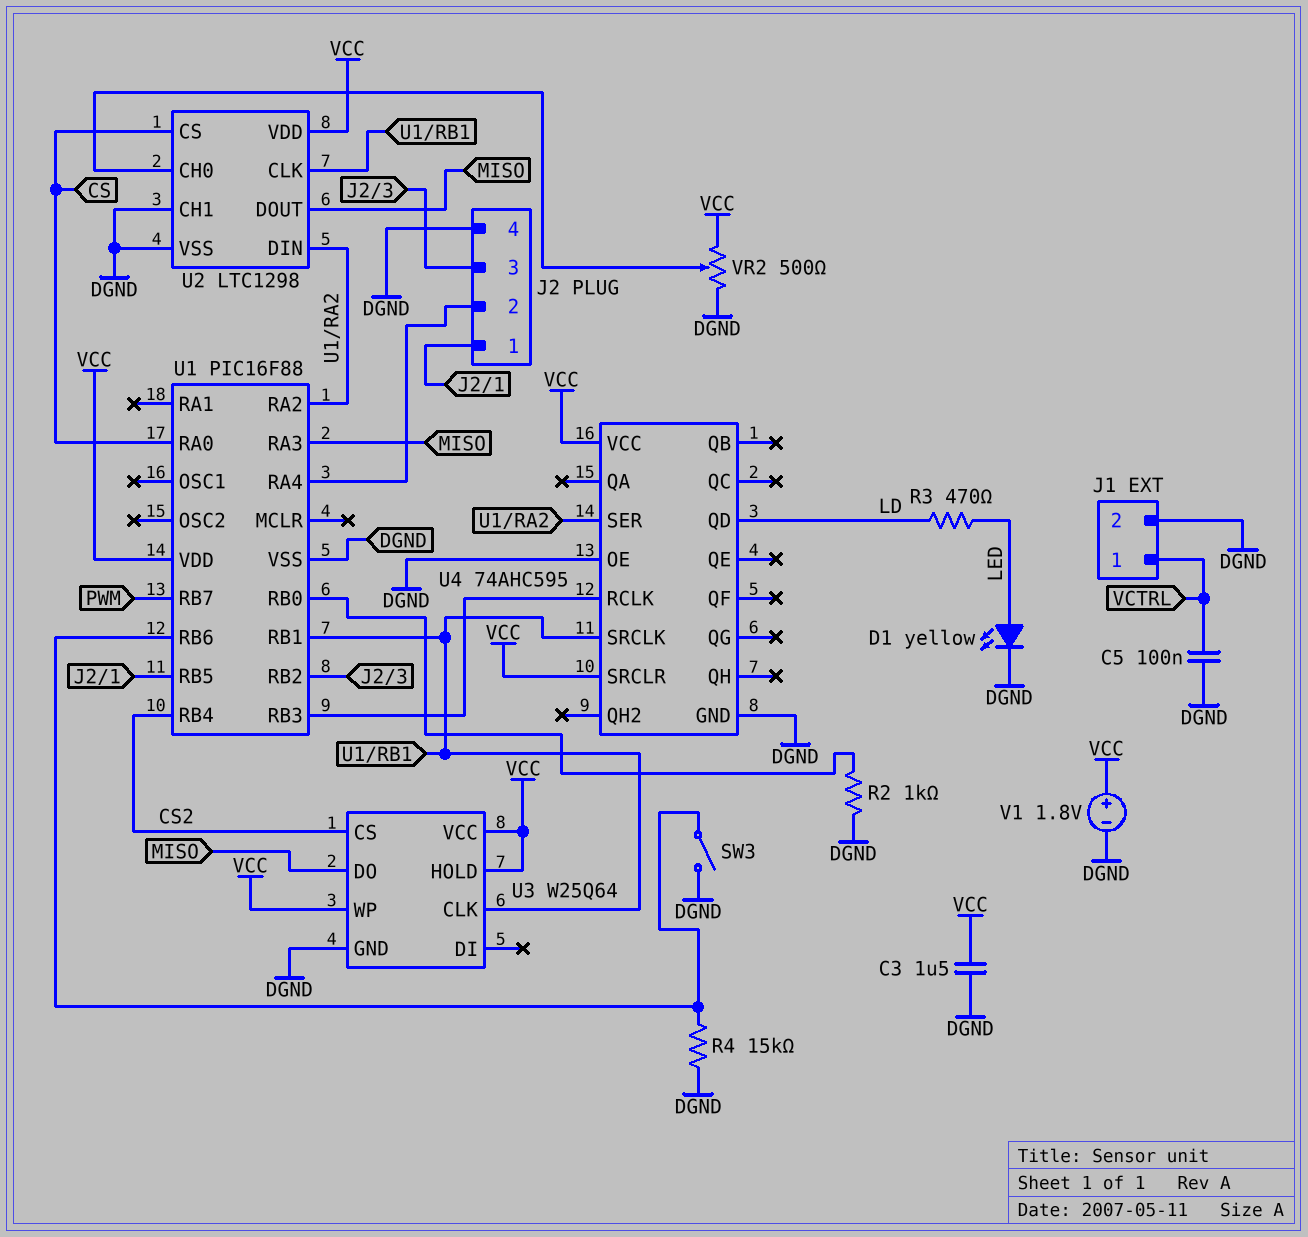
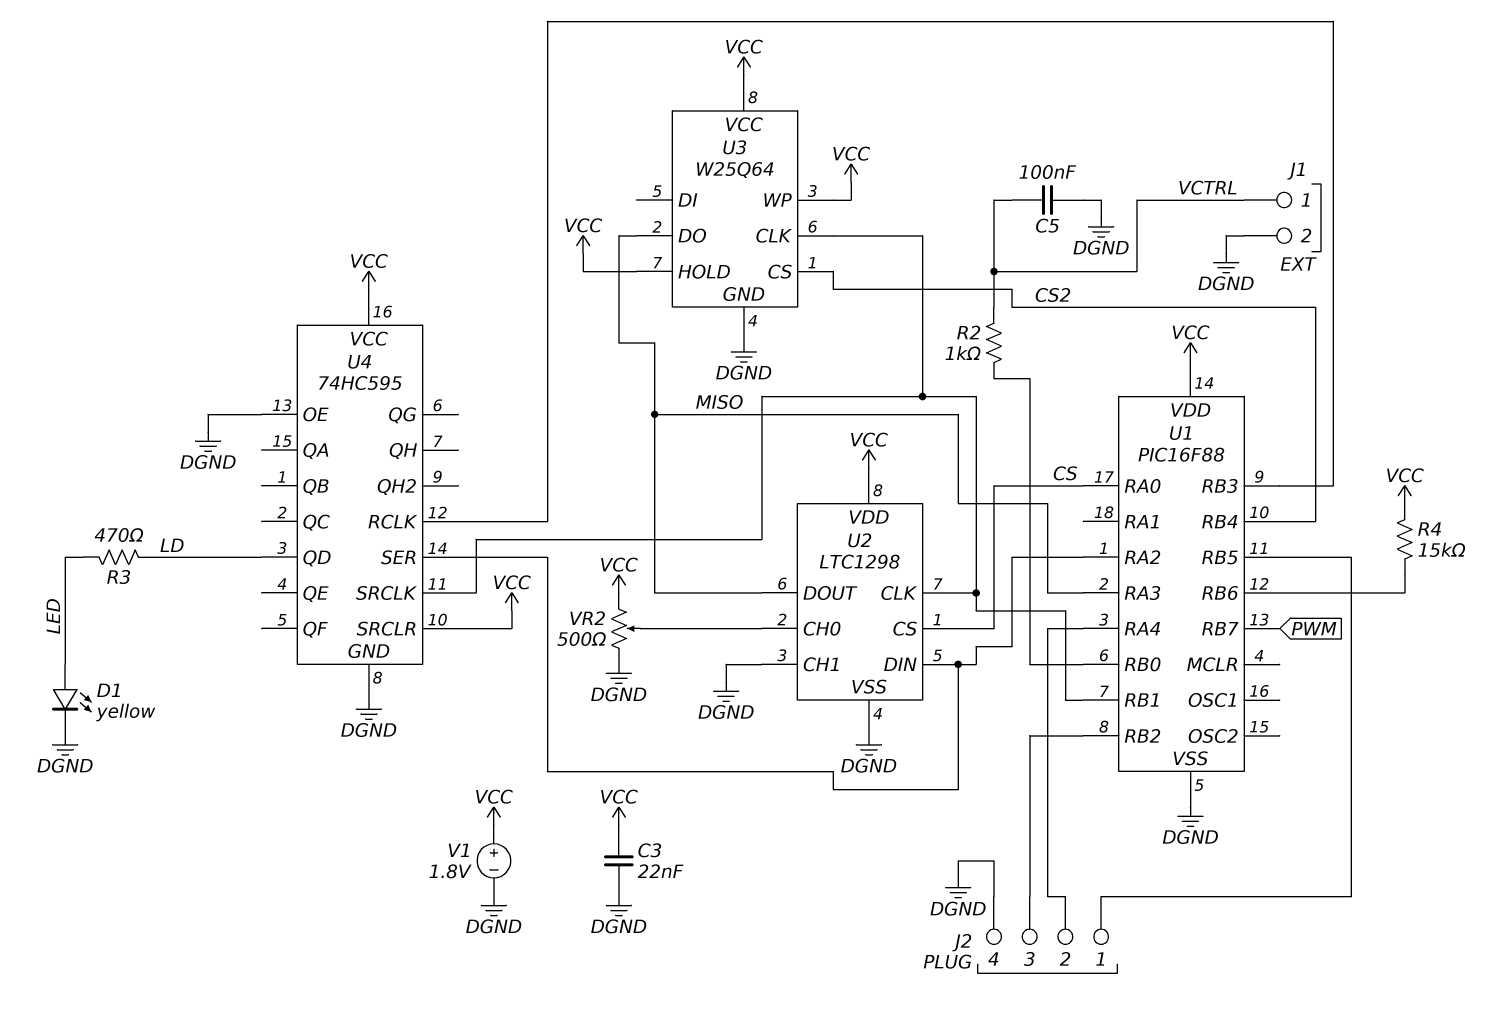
C3: 1.5uF (DGND, VCC) -> 22nF (DGND, VCC)
R2: 1k (DGND, U1/RB0) -> 1k (U1/RB0, VCTRL)
R4: 15k (DGND, U1/RB6) -> 15k (U1/RB6, VCC)
SW3: switch (DGND, U1/RB6) -> none
U4: 74AHC595 -> 74HC595

